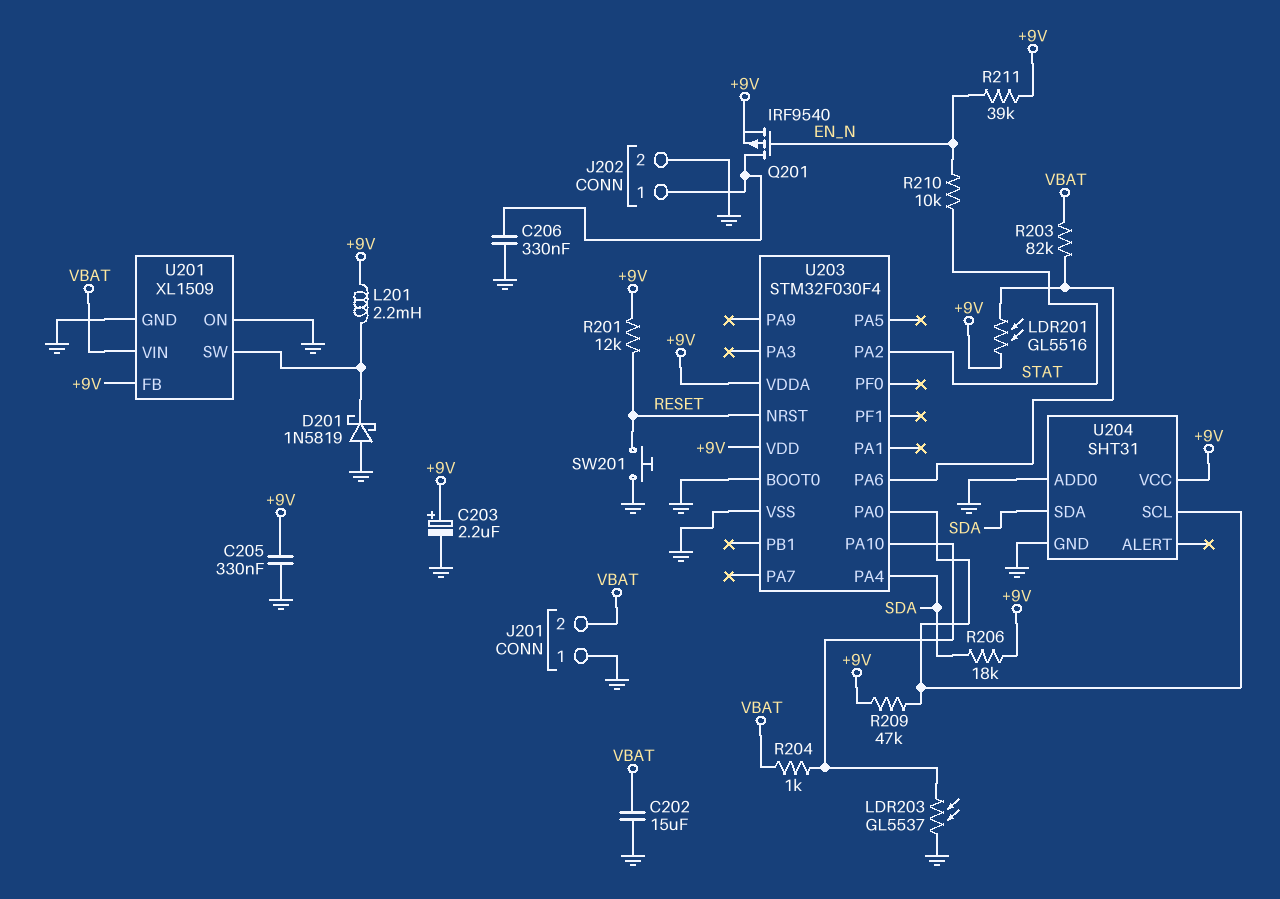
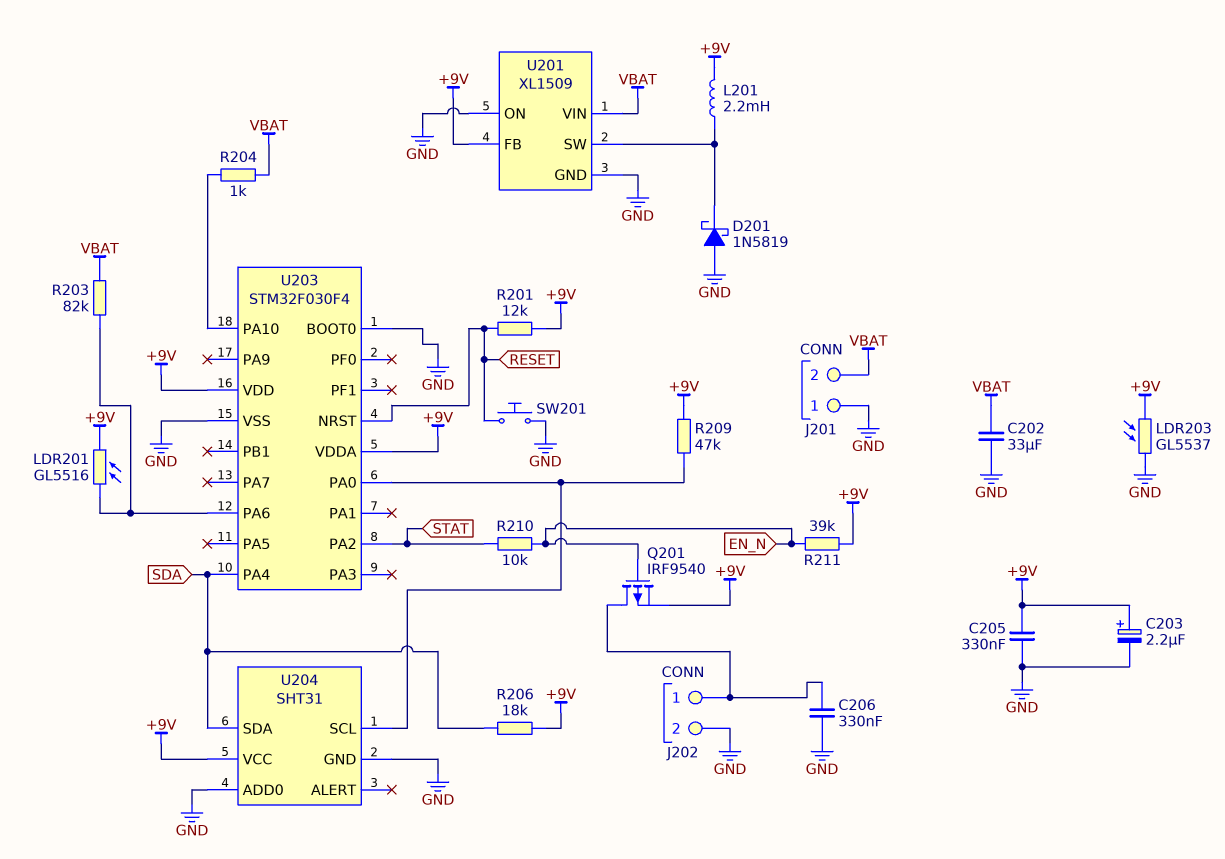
C202: 15uF (GND, VBAT) -> 33uF (GND, VBAT)
LDR203: GL5537 (GND, U203/PA10) -> GL5537 (+9V, GND)

